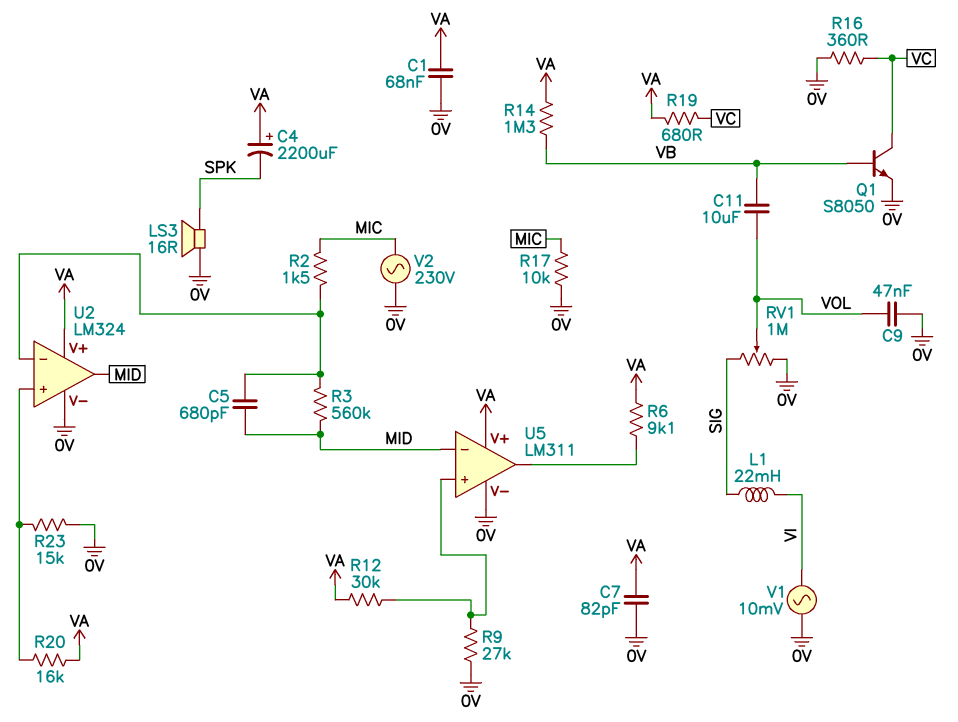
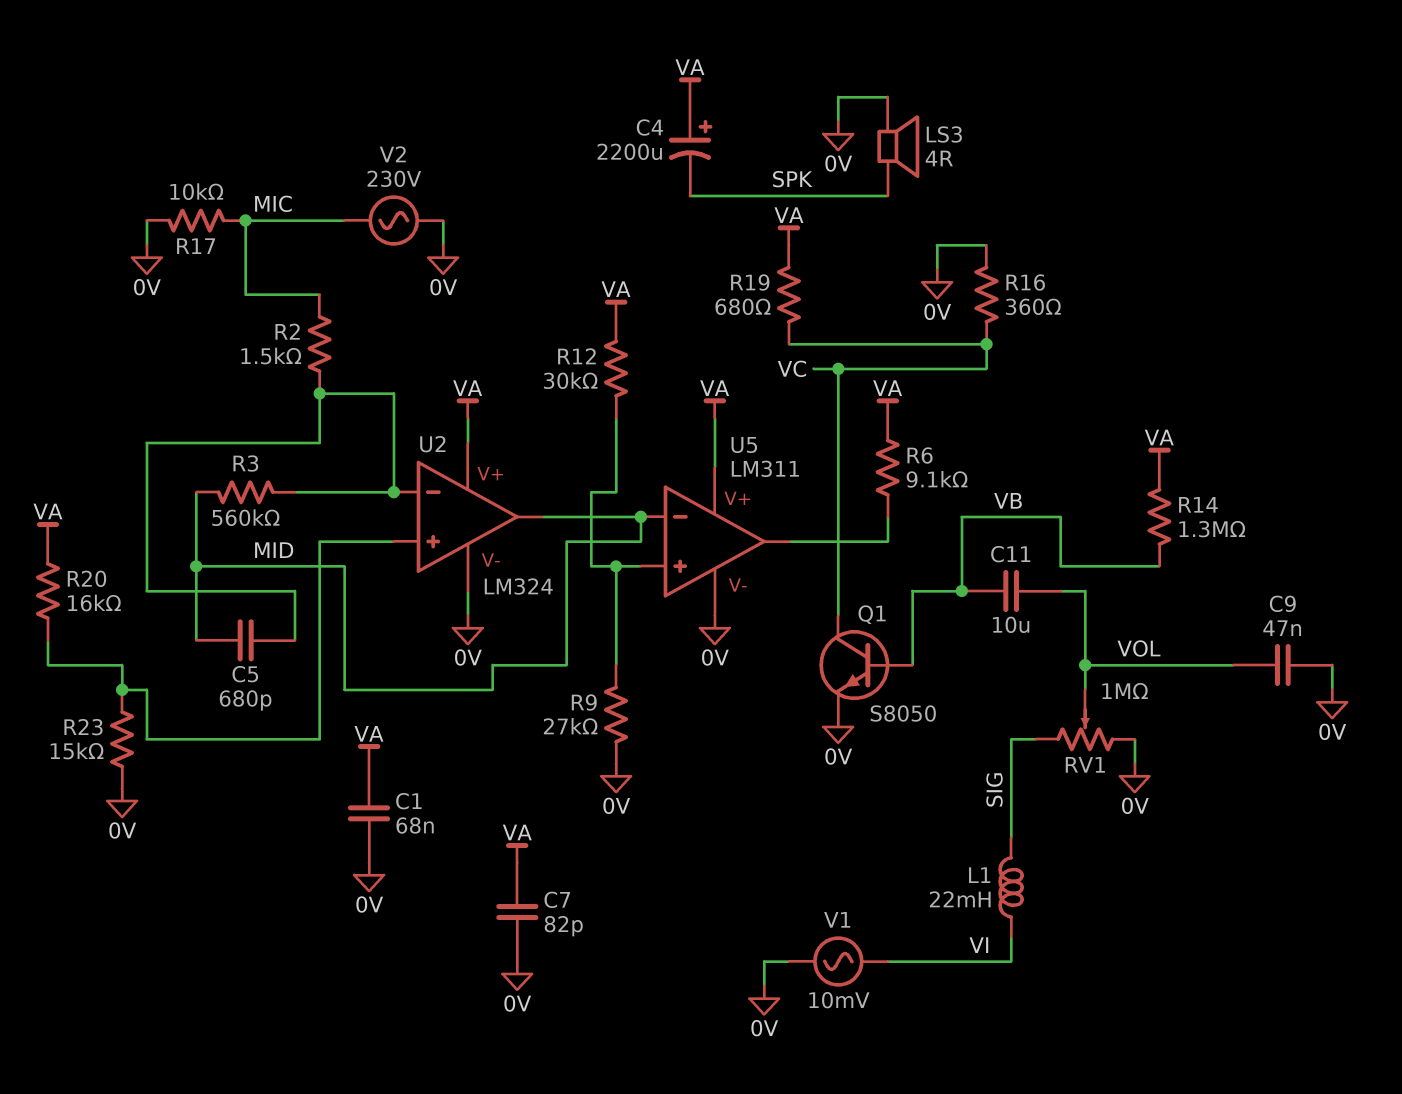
LS3: speaker 16R (0V, SPK) -> speaker 4R (0V, SPK)

